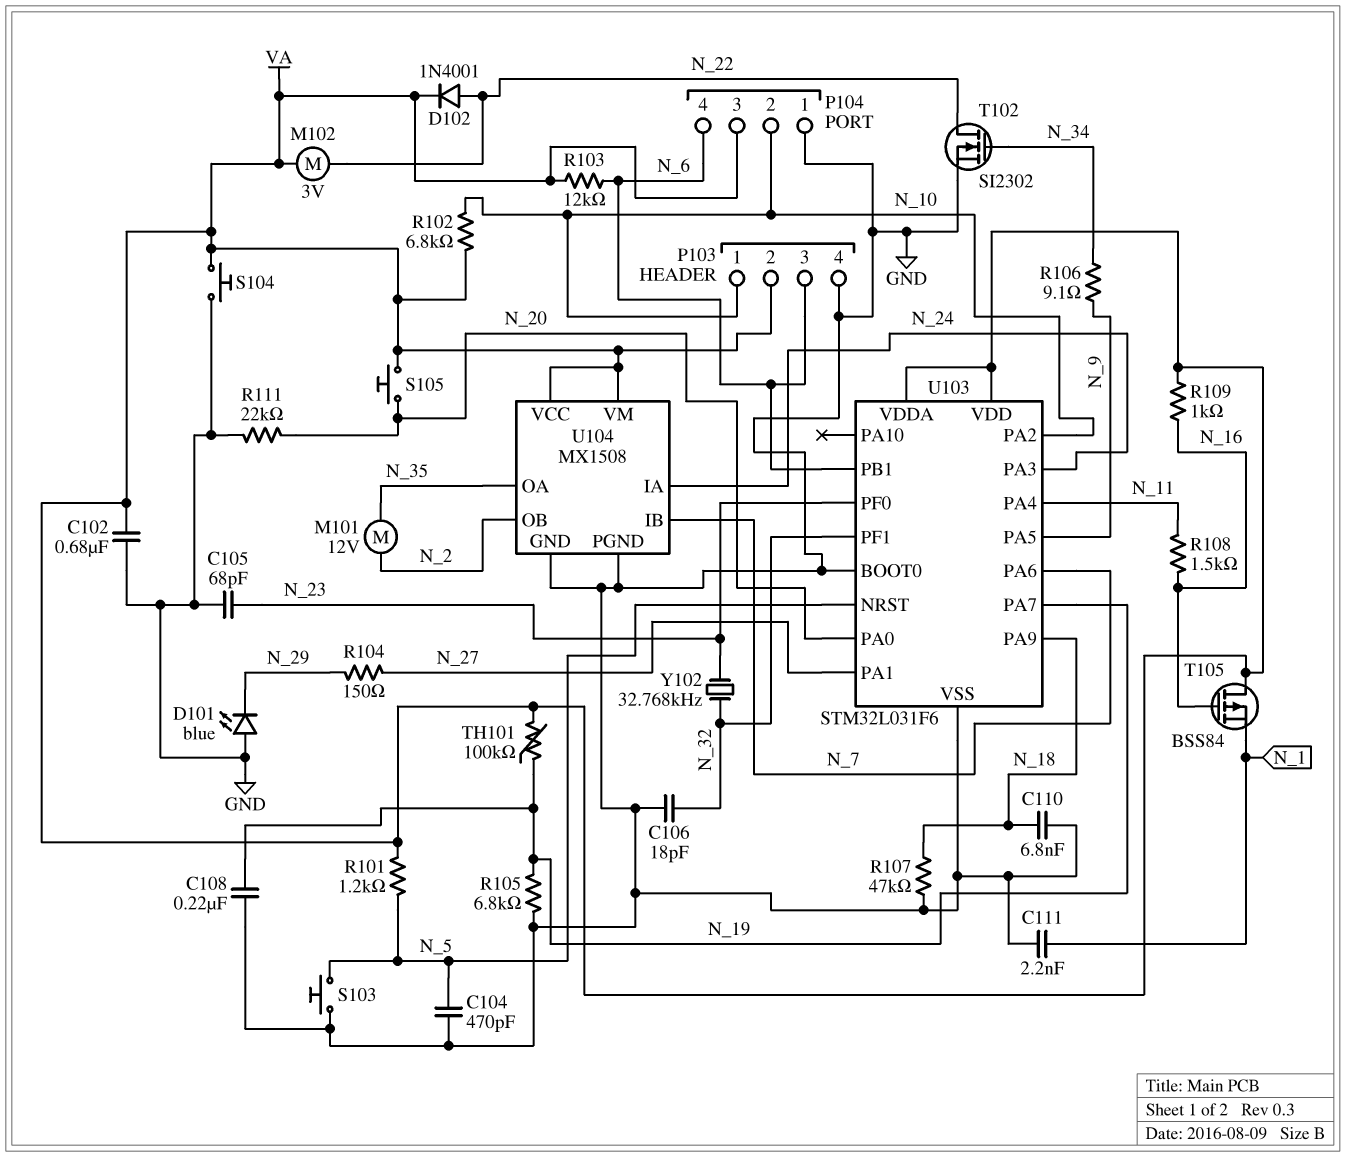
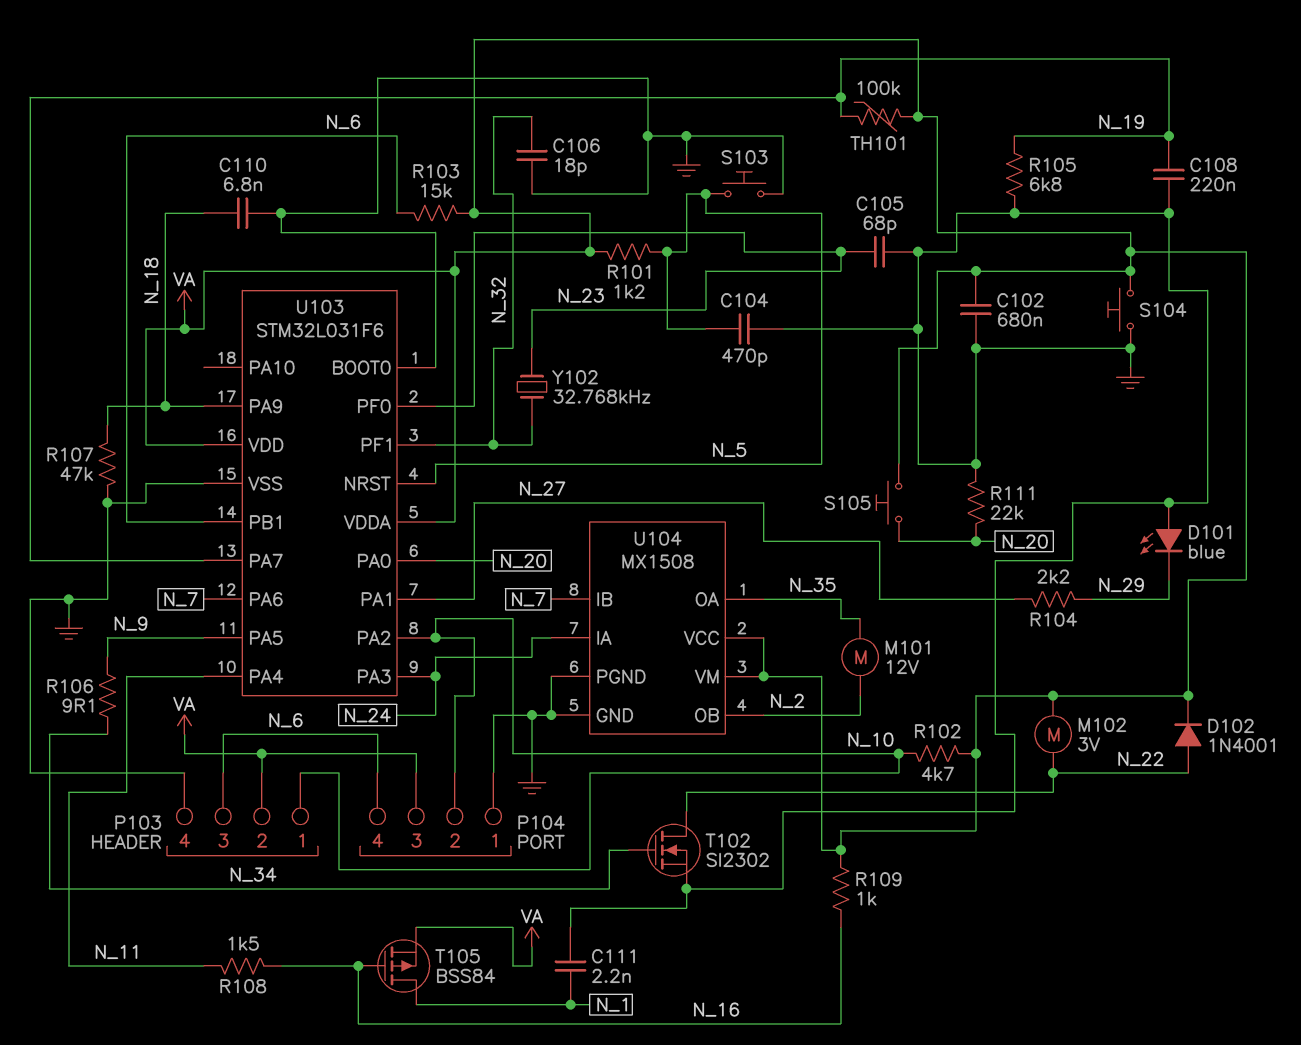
R102: 6.8k (N_10, VA) -> 4.7k (N_10, VA)
R103: 12k (N_6, VA) -> 15k (N_6, VA)
R104: 150 (N_27, N_29) -> 2.2k (N_27, N_29)
T105: PMOS BSS84 (G N_16, D VA, S N_1) -> PMOS BSS84 (G N_16, D N_1, S VA)

